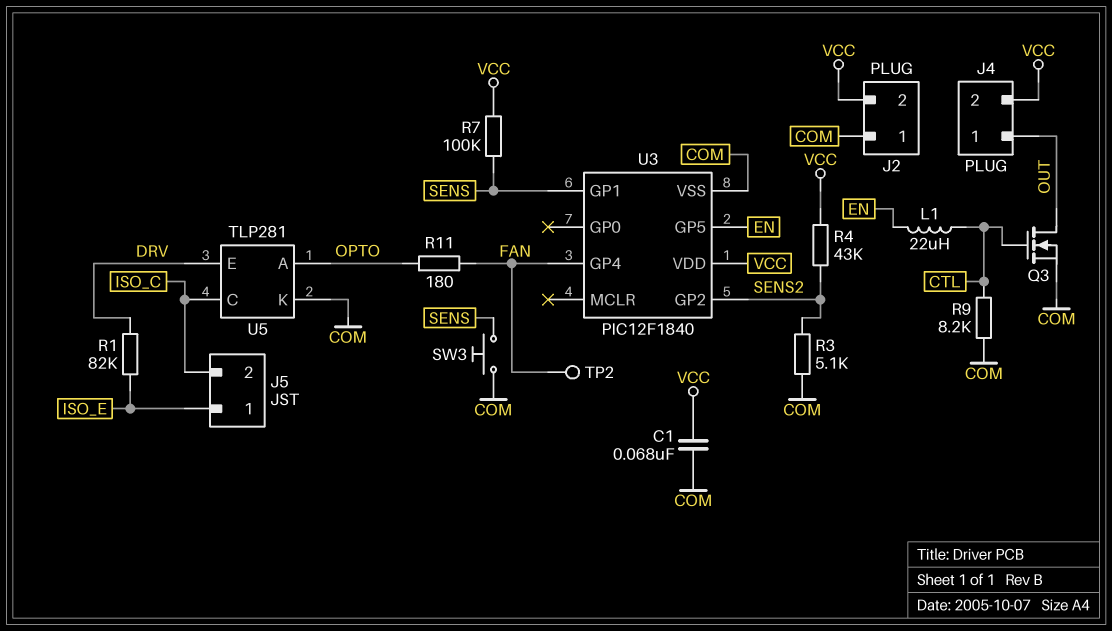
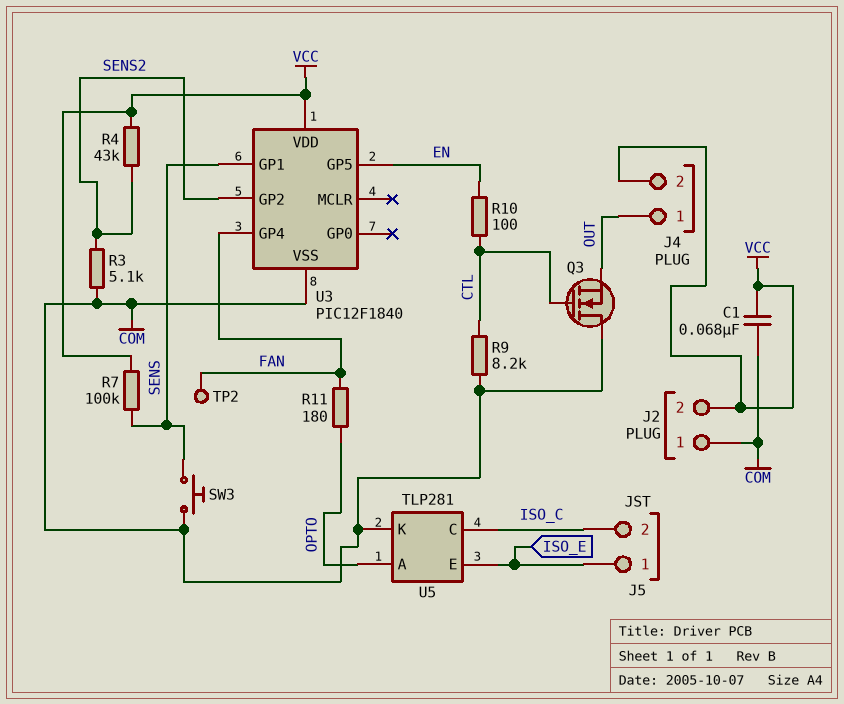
L1: 22uH (CTL, EN) -> none
Q3: NMOS (G CTL, D OUT, S COM) -> NMOS (G CTL, D COM, S OUT)
R1: 82k (DRV, ISO_E) -> none
R10: none -> 100 (CTL, EN)
U5 pin E: DRV -> ISO_E

